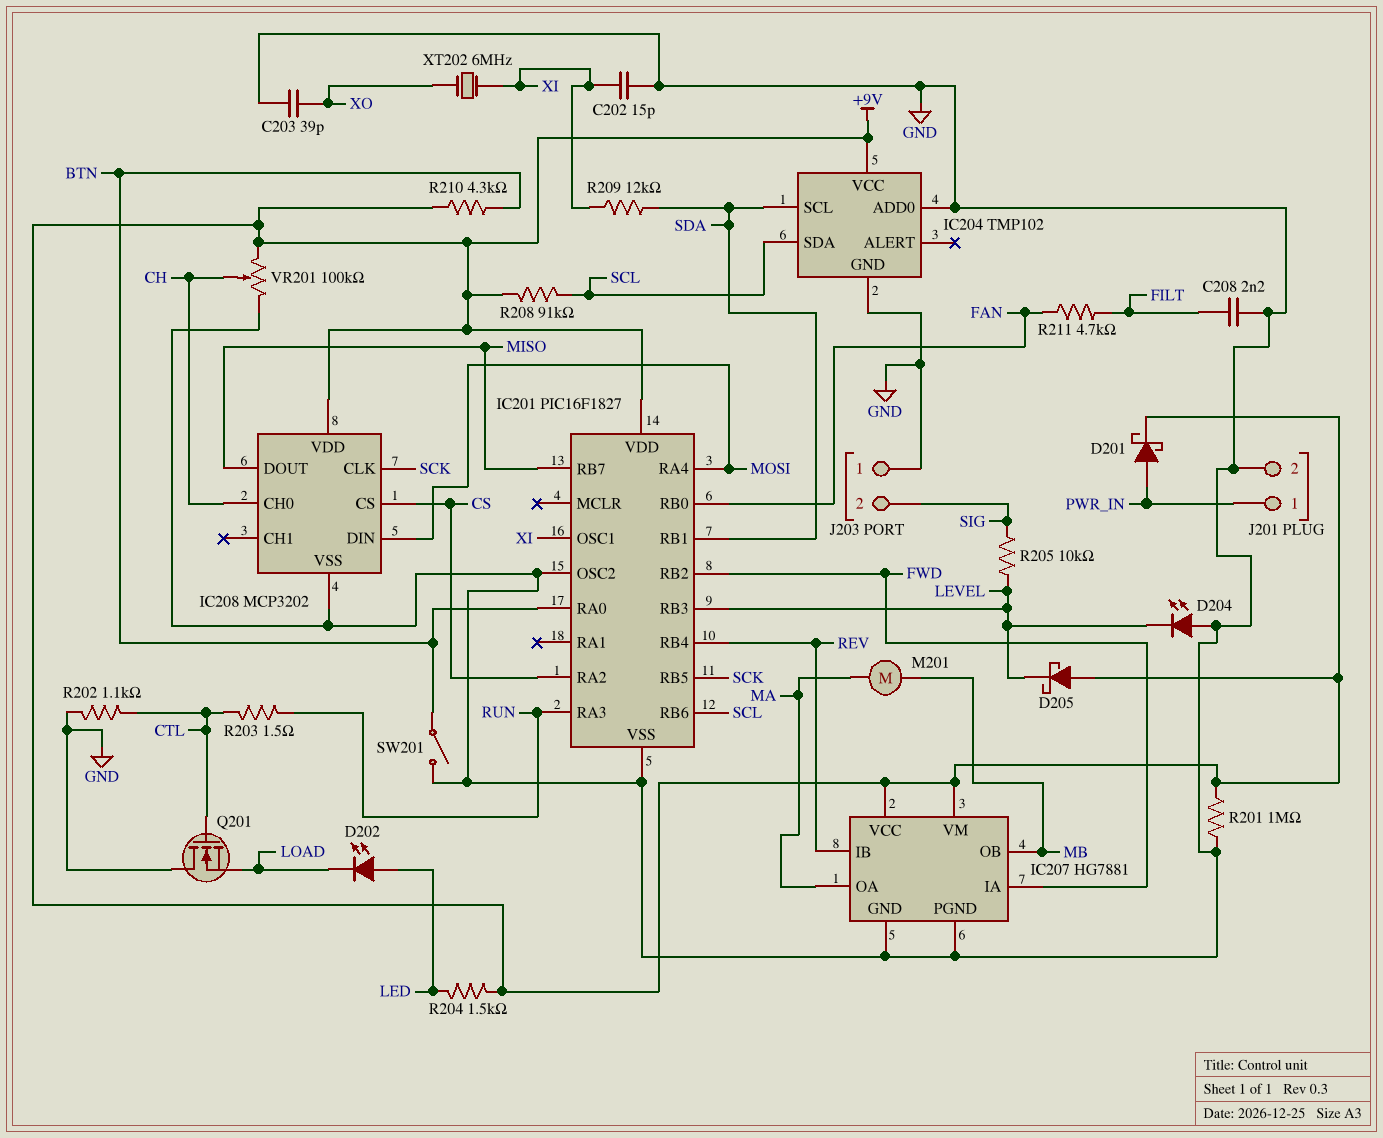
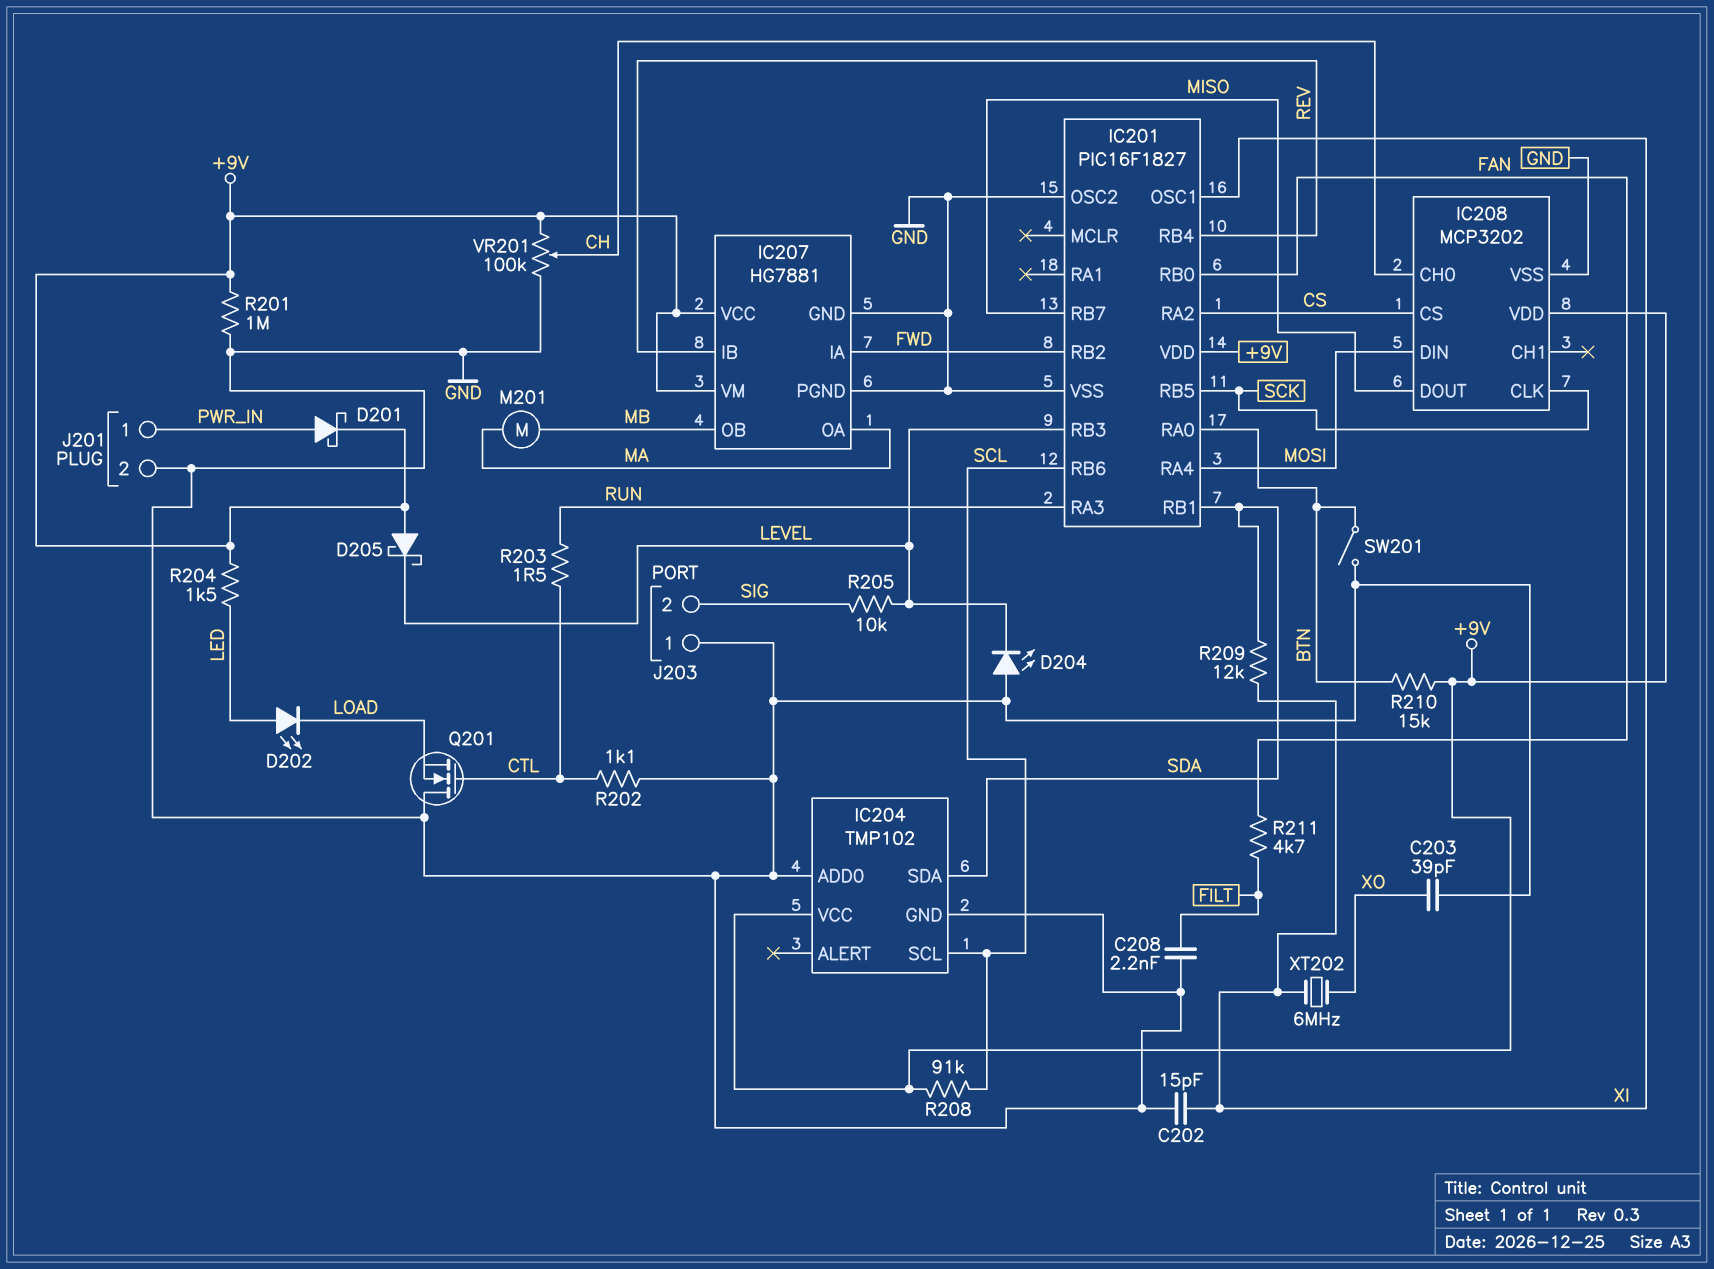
IC204 pin SCL: SDA -> SCL
IC204 pin SDA: SCL -> SDA
R210: 4.3k (+9V, BTN) -> 15k (+9V, BTN)

